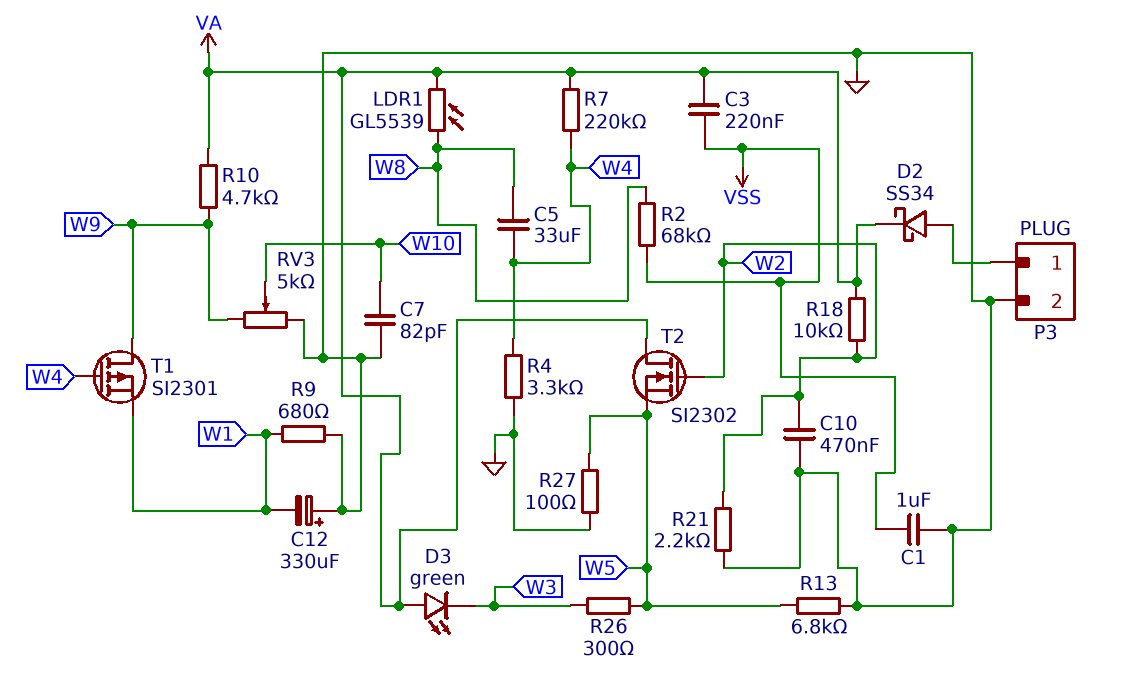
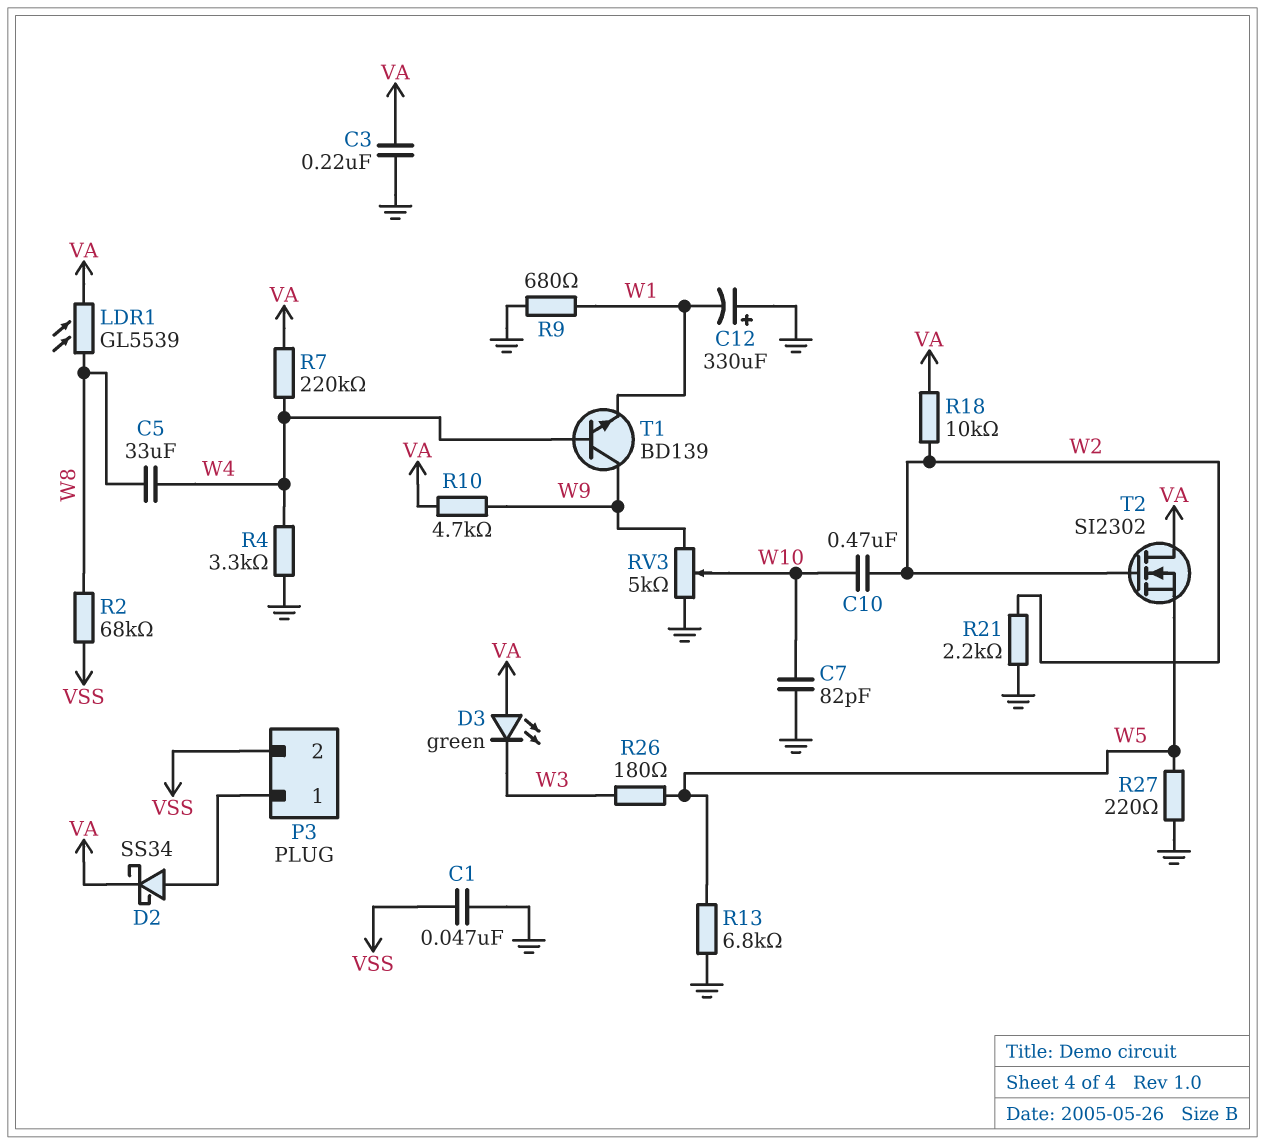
C1: 1uF (GND, VSS) -> 47nF (GND, VSS)
C3: 220nF (VA, VSS) -> 220nF (GND, VA)
C10: 470nF (GND, W2) -> 470nF (W2, W10)
P3 pin 2: GND -> VSS
R26: 300 (W3, W5) -> 180 (W3, W5)
R27: 100 (GND, W5) -> 220 (GND, W5)
T1: PMOS SI2301 (G W4, D W9, S W1) -> NPN BD139 (B W4, C W9, E W1)

